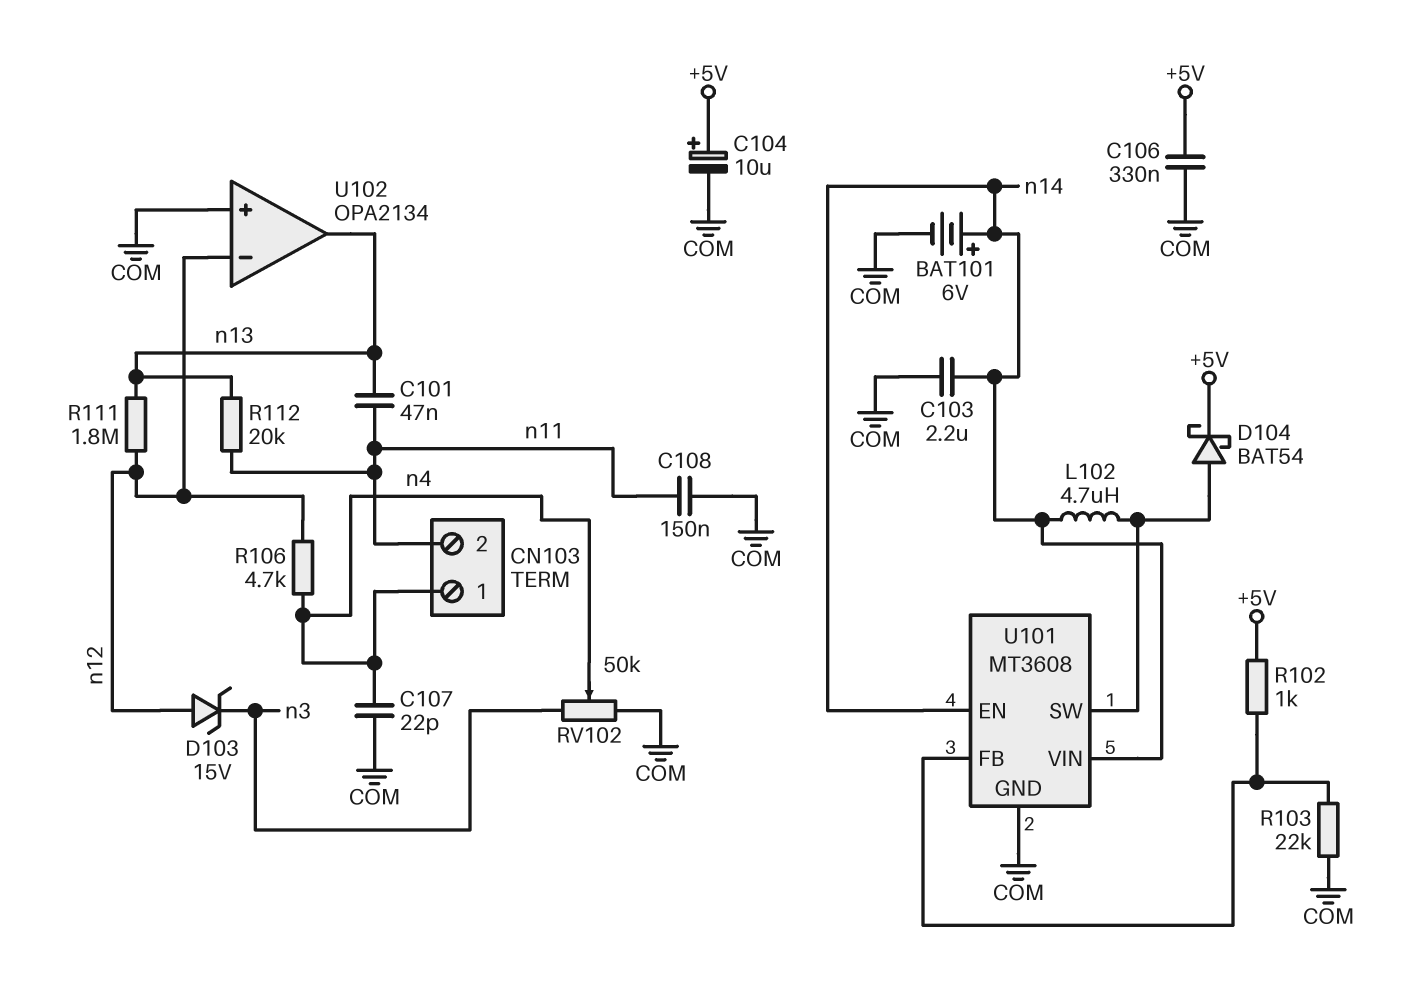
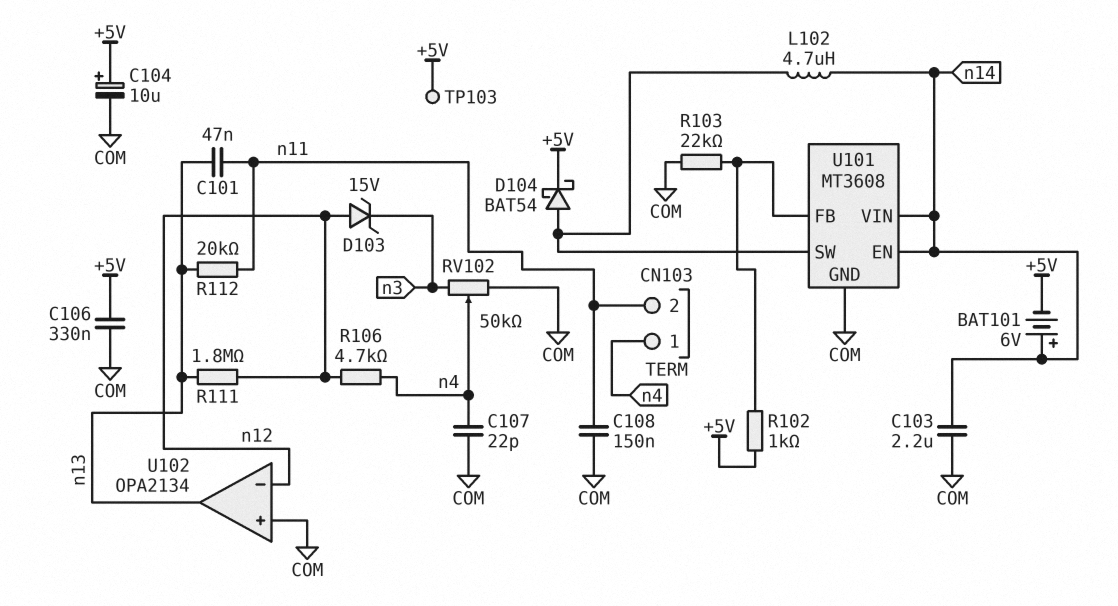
BAT101: 6V (plus n14, minus COM) -> 6V (plus n14, minus +5V)
TP103: none -> test point (+5V)

